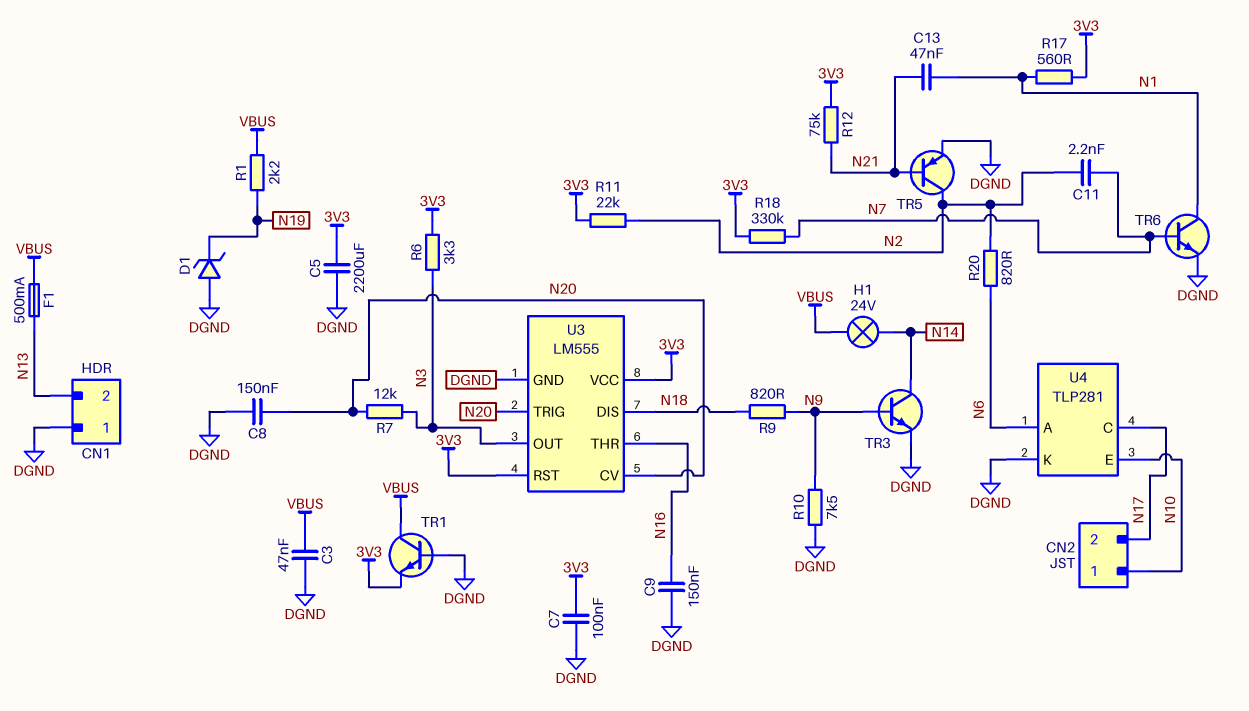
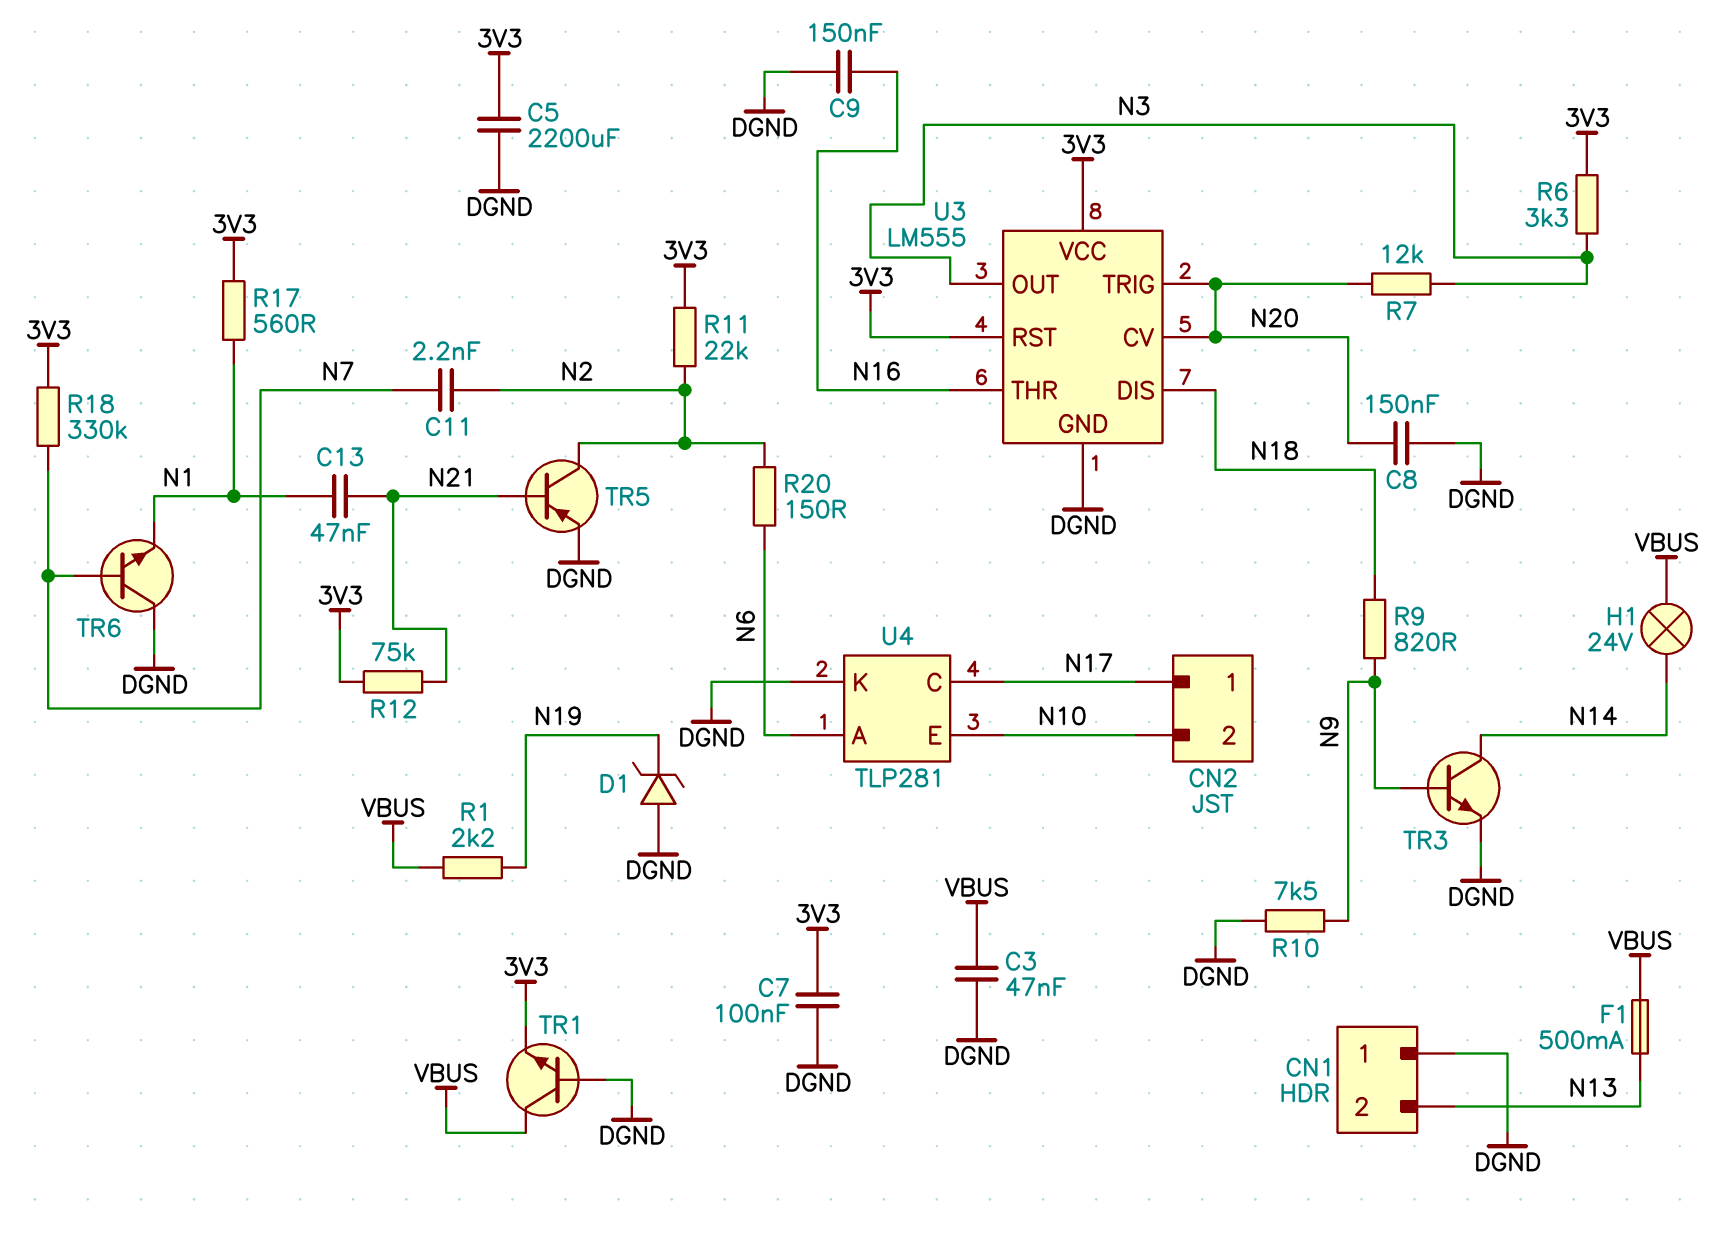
CN2 pin 1: N10 -> N17
CN2 pin 2: N17 -> N10
R20: 820 (N2, N6) -> 150 (N2, N6)
TR6: NPN (B N7, C N1, E DGND) -> NPN (B N7, C DGND, E N1)

